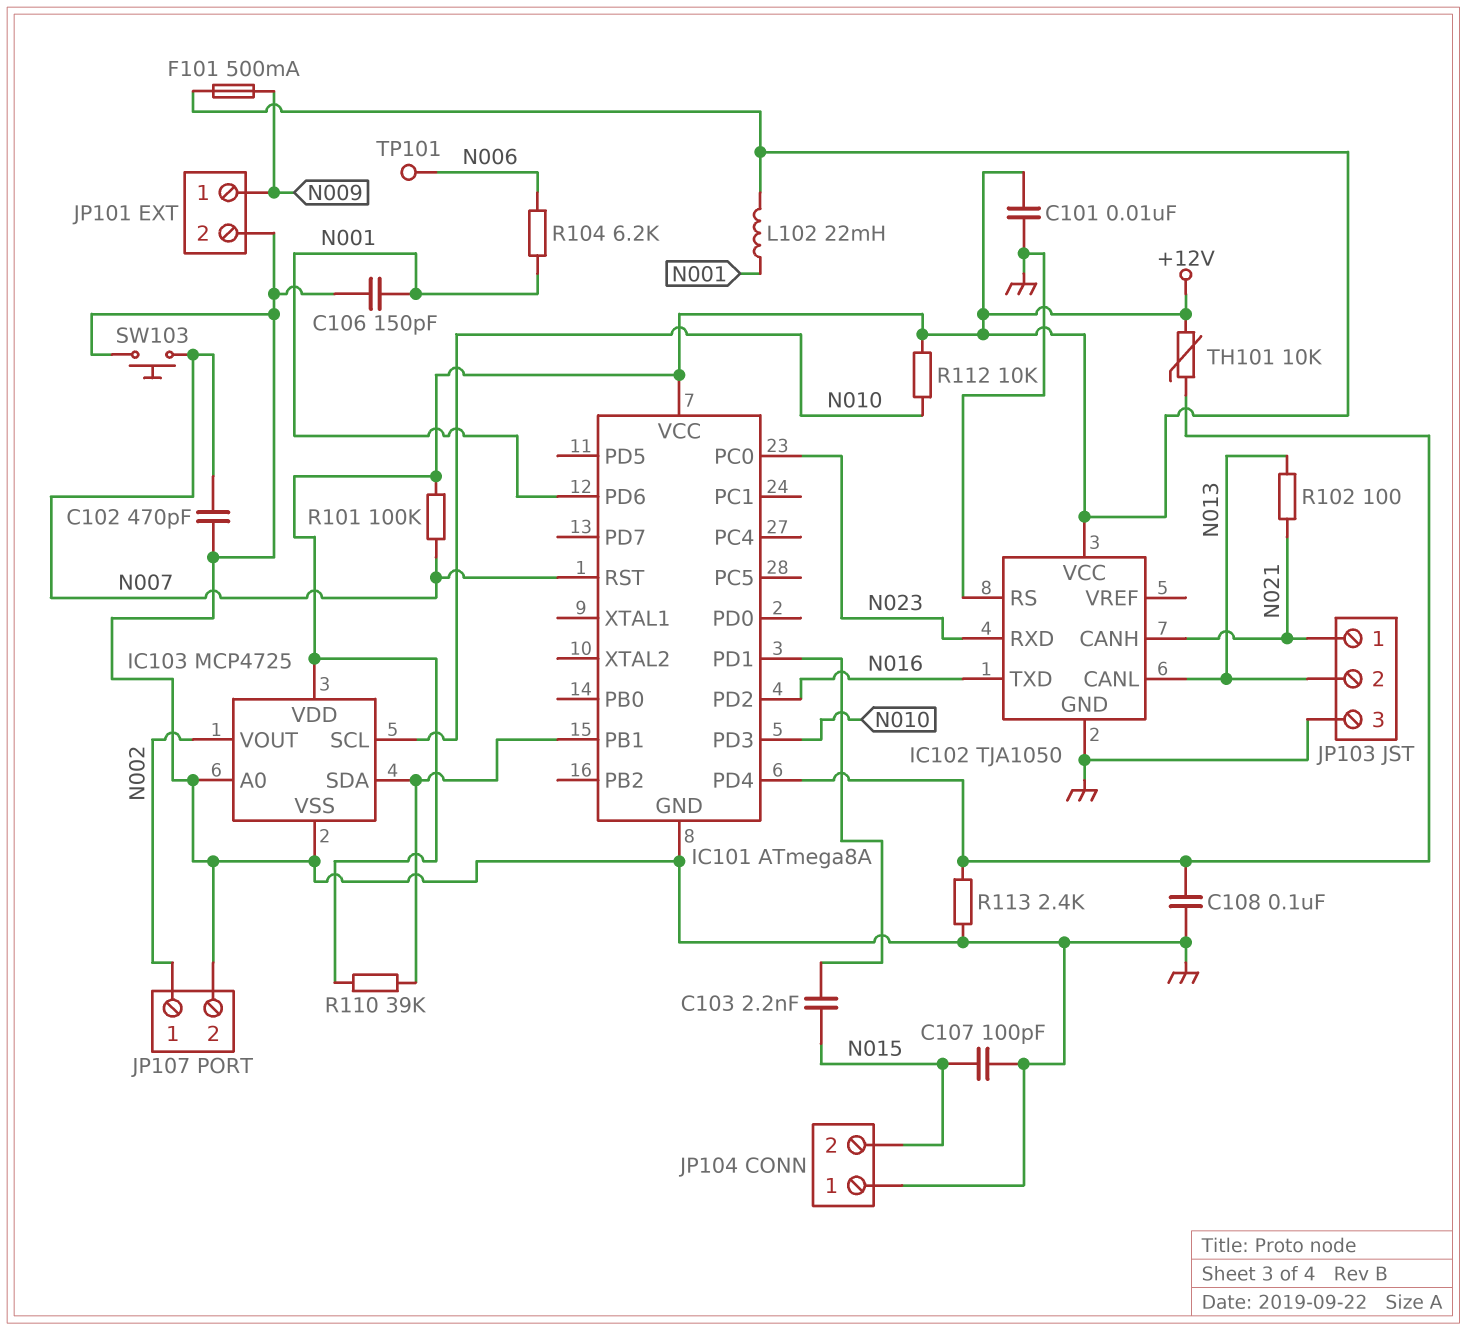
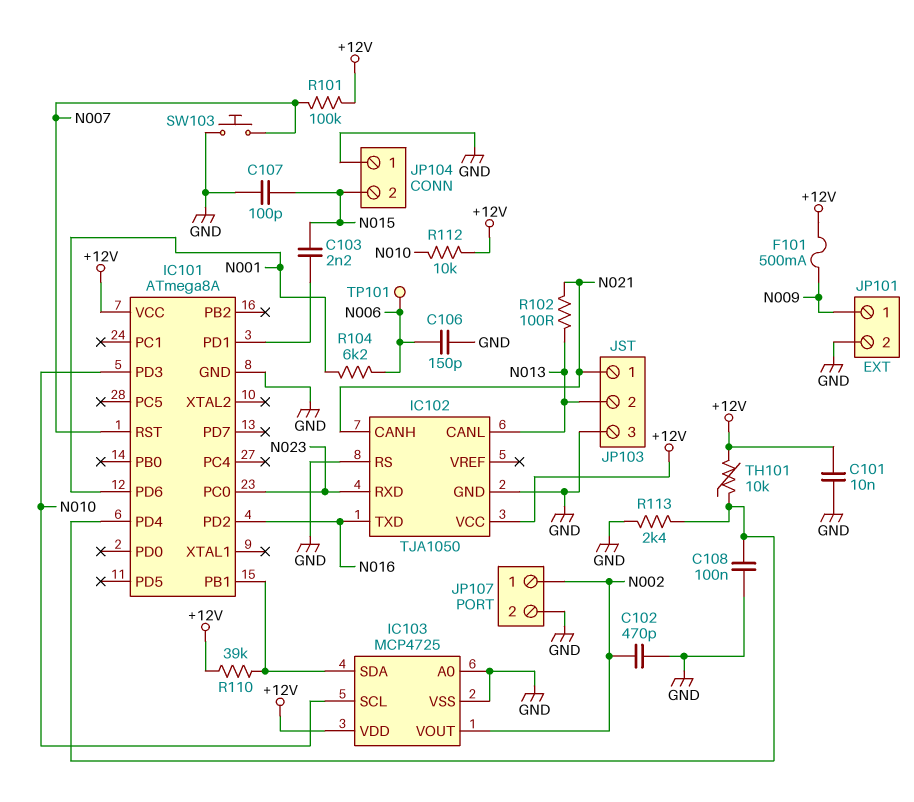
C102: 470pF (GND, N007) -> 470pF (GND, N002)
C106: 150pF (GND, N001) -> 150pF (GND, N006)
L102: 22mH (+12V, N001) -> none

